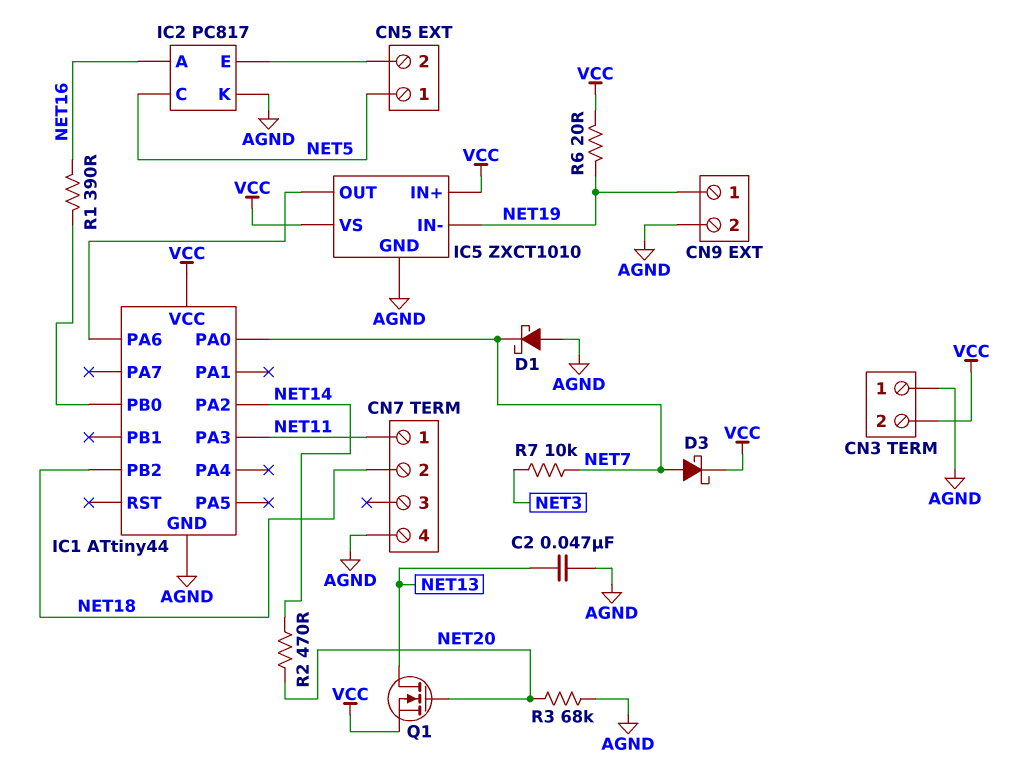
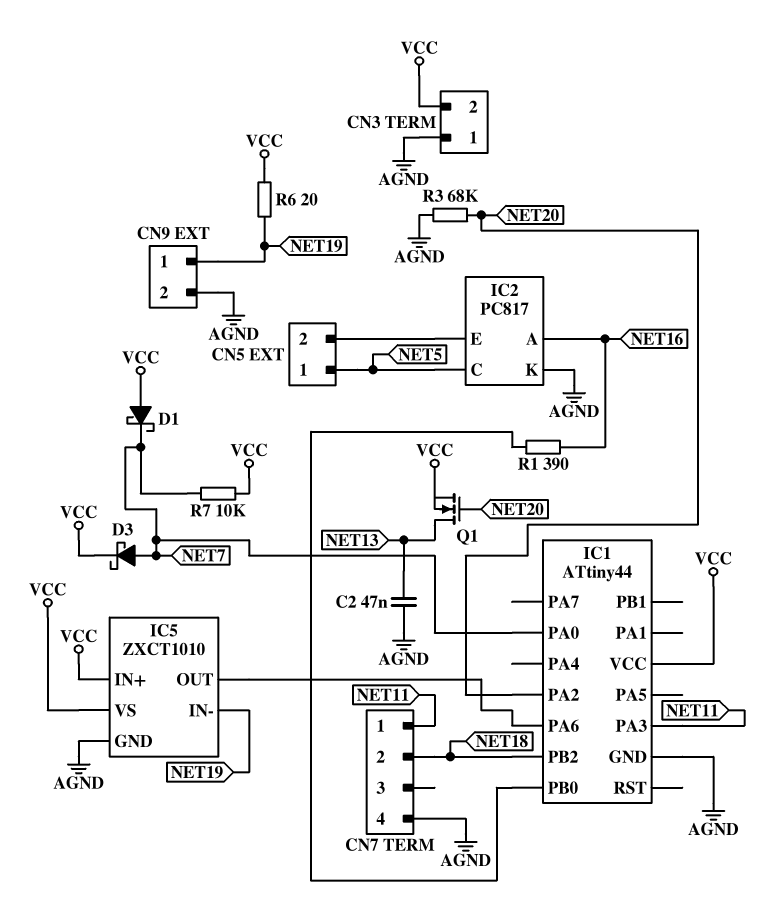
D1: schottky (A AGND, K NET7) -> schottky (A VCC, K NET7)
IC1 pin PA2: NET14 -> NET20
R2: 470 (NET14, NET20) -> none
R7: 10k (NET3, NET7) -> 10k (NET7, VCC)

